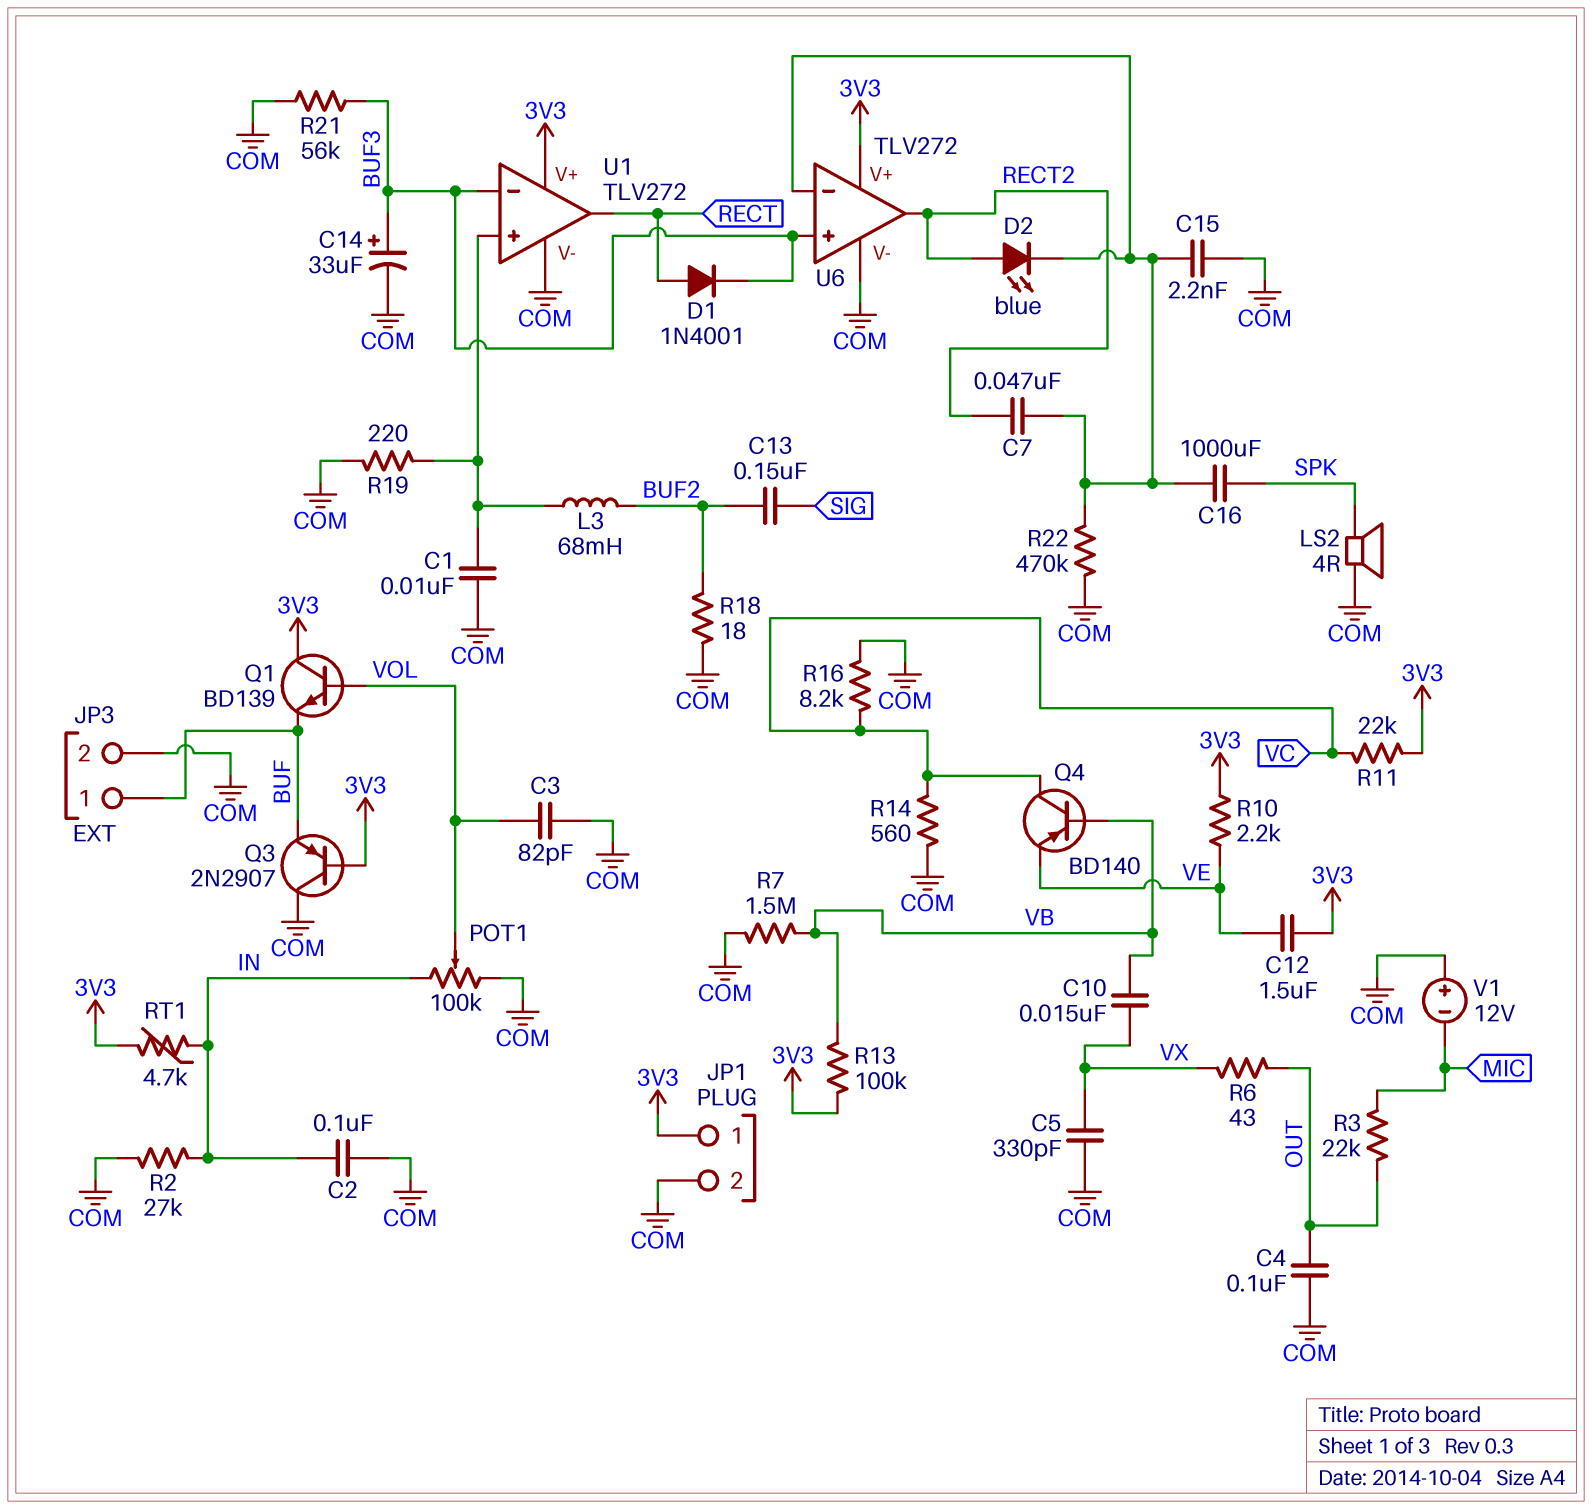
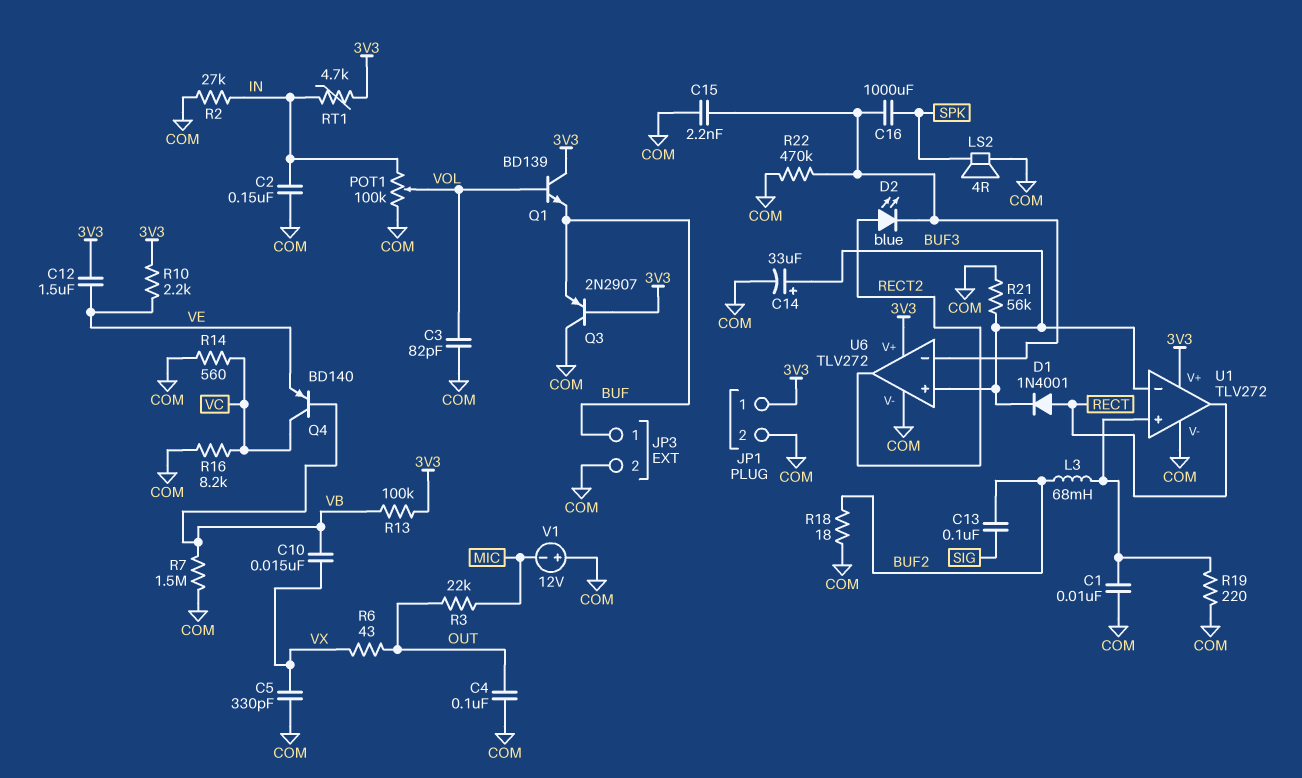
C2: 100nF (COM, IN) -> 150nF (COM, IN)
C7: 47nF (RECT2, U6/in-) -> none
C13: 150nF (BUF2, SIG) -> 100nF (BUF2, SIG)
R11: 22k (3V3, VC) -> none

